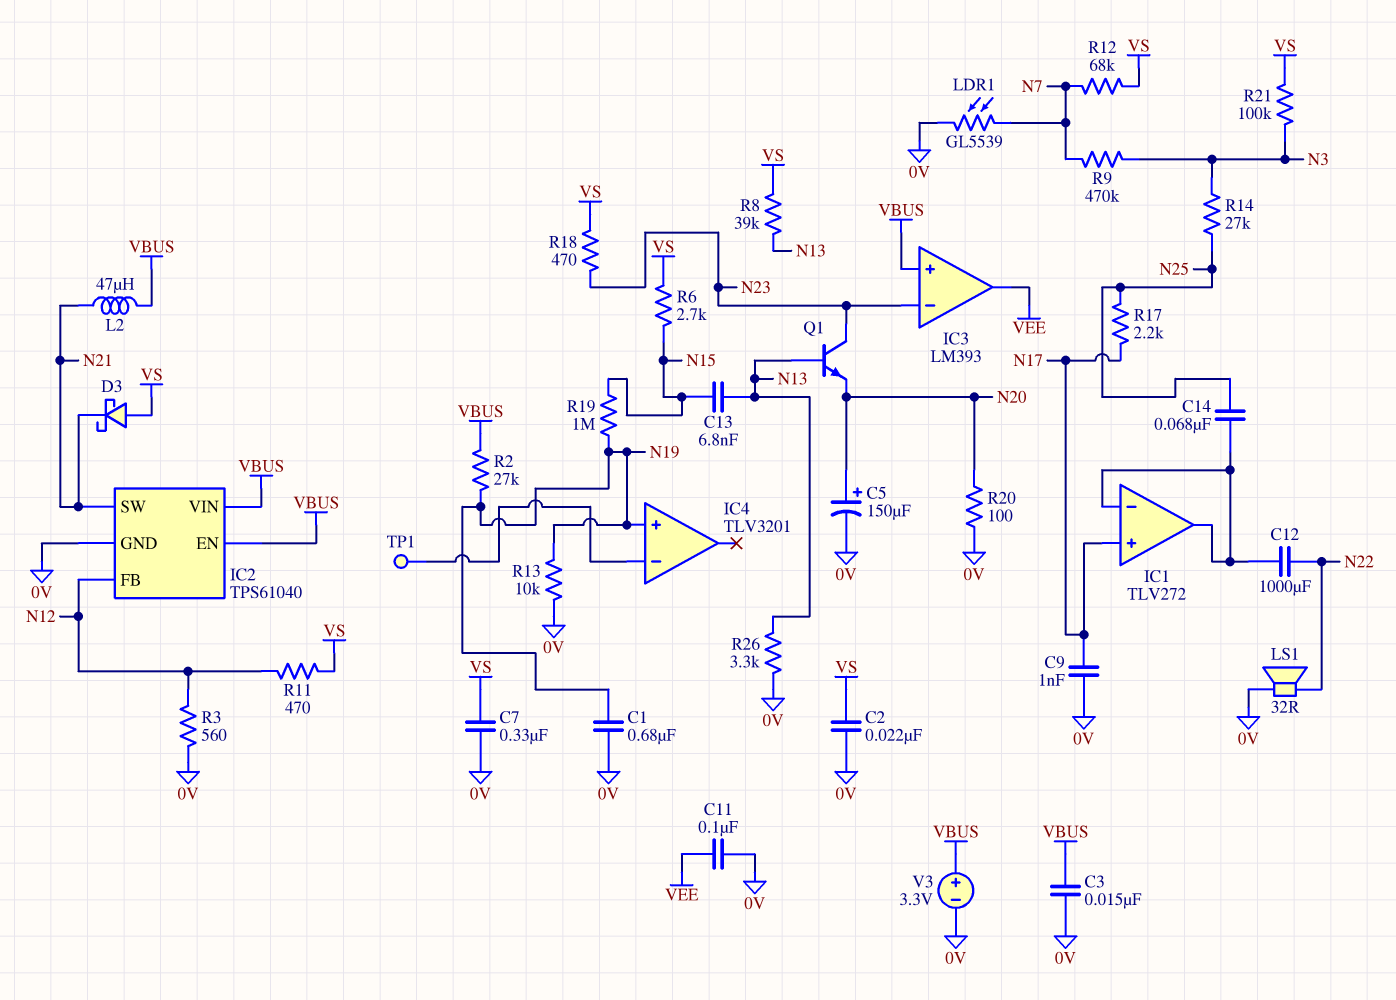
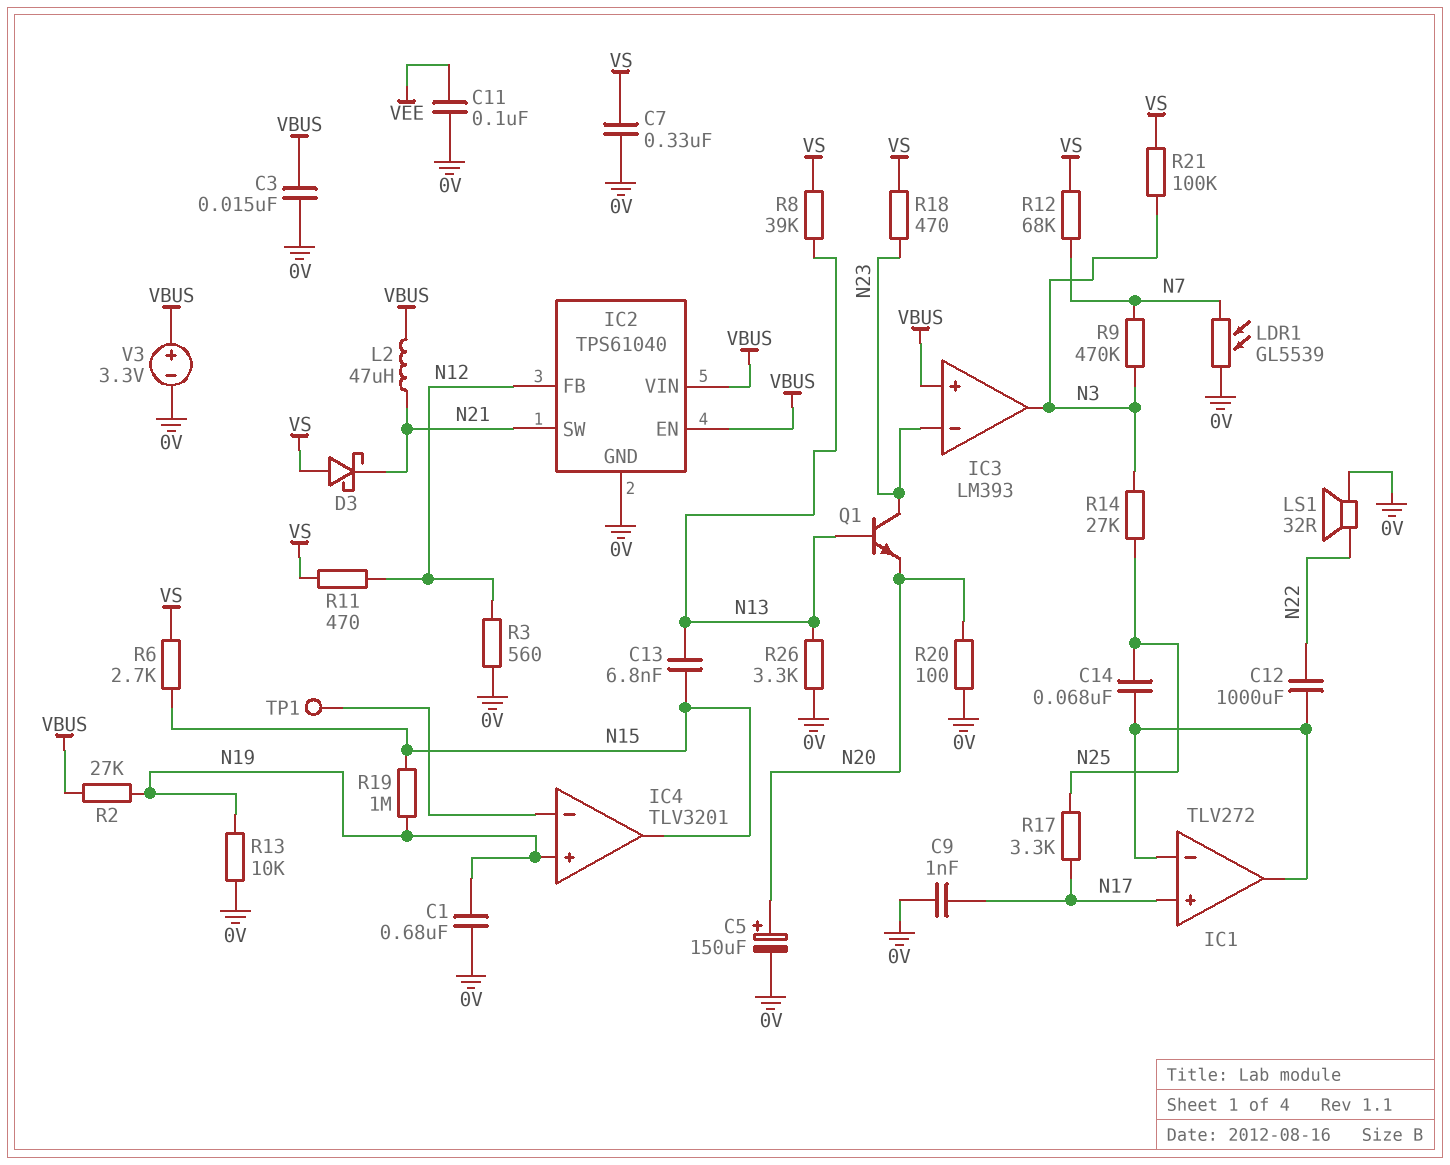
C2: 22nF (0V, VS) -> none
IC3 pin out: VEE -> N3
IC4 pin out: none -> N15
R17: 2.2k (N17, N25) -> 3.3k (N17, N25)

